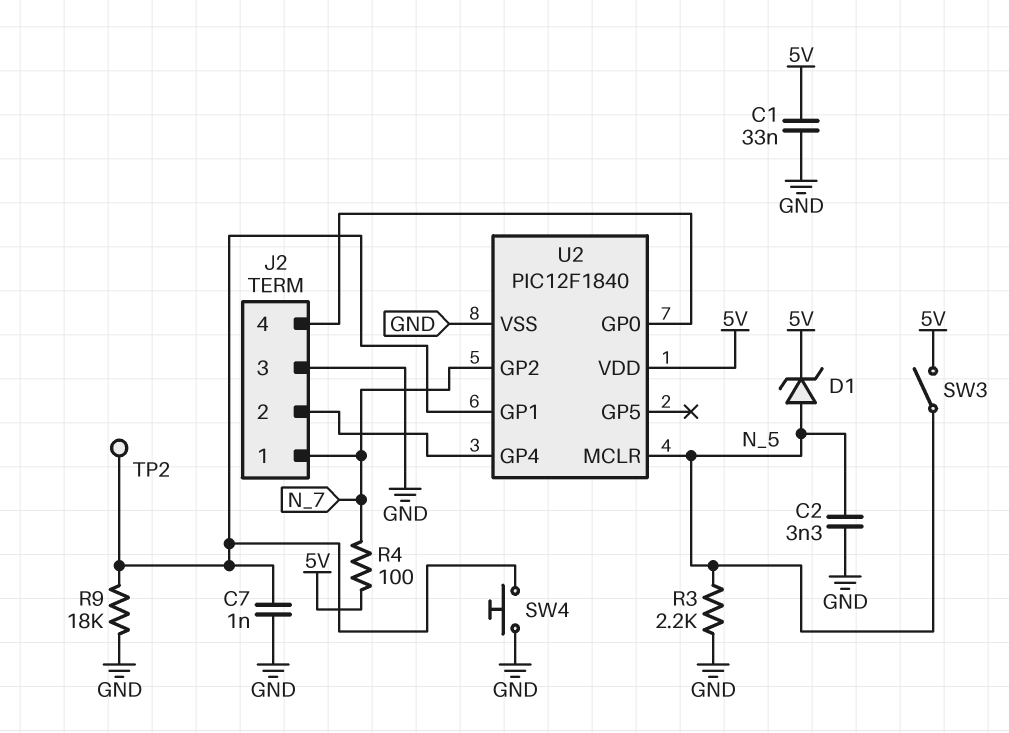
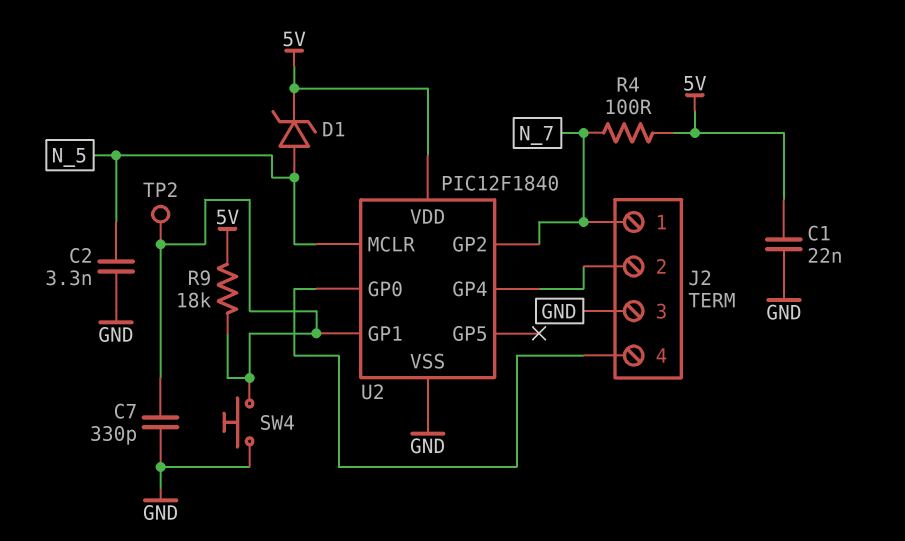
C1: 33nF (5V, GND) -> 22nF (5V, GND)
C7: 1nF (GND, U2/GP1) -> 330pF (GND, U2/GP1)
R3: 2.2k (GND, N_5) -> none
R9: 18k (GND, U2/GP1) -> 18k (5V, U2/GP1)
SW3: switch (5V, N_5) -> none

